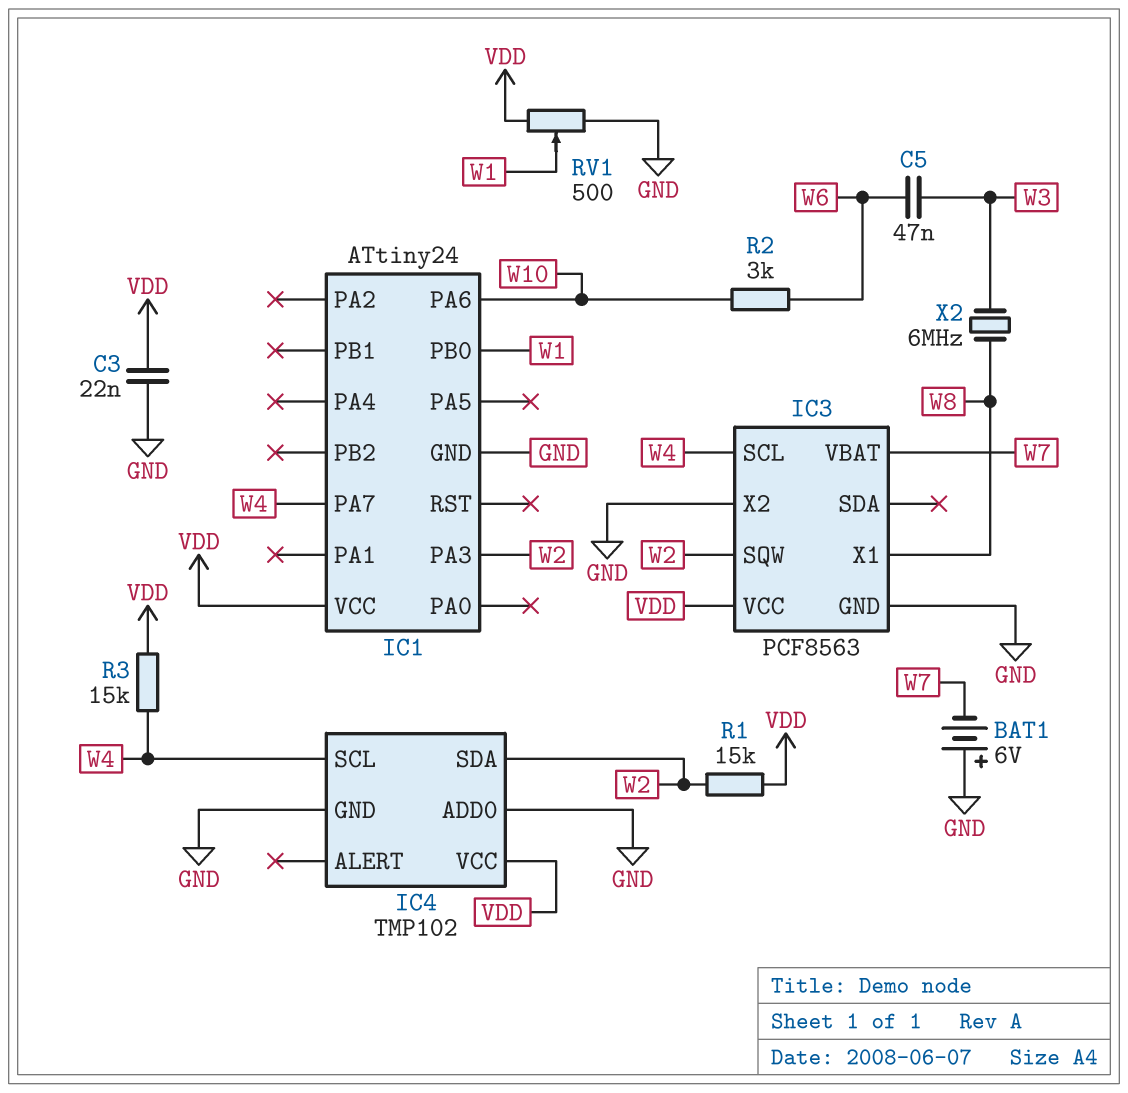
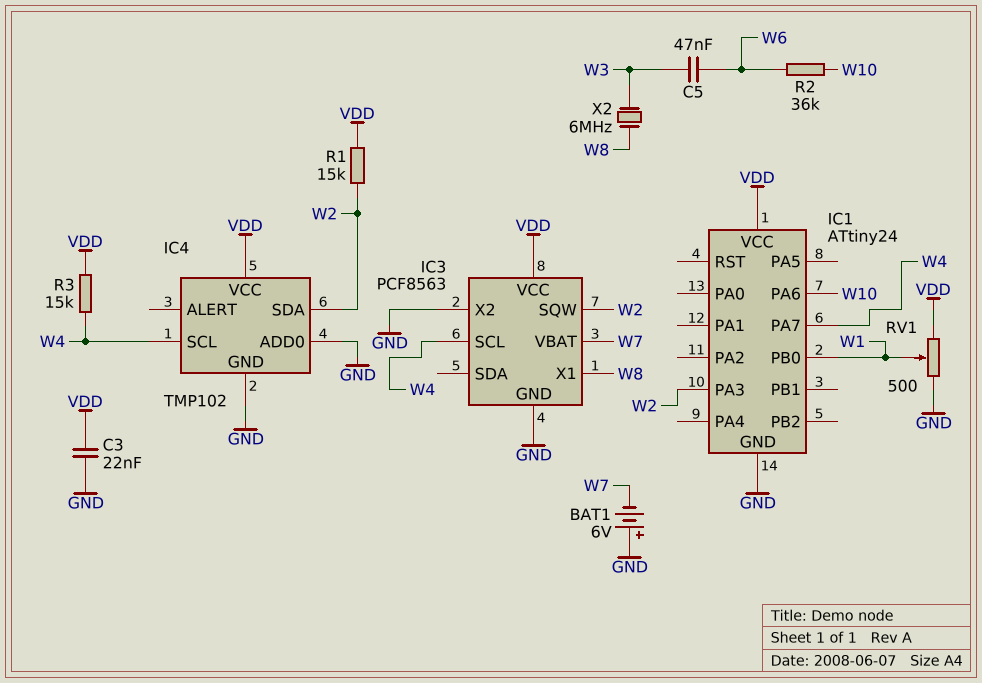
R2: 3k (W6, W10) -> 36k (W6, W10)

